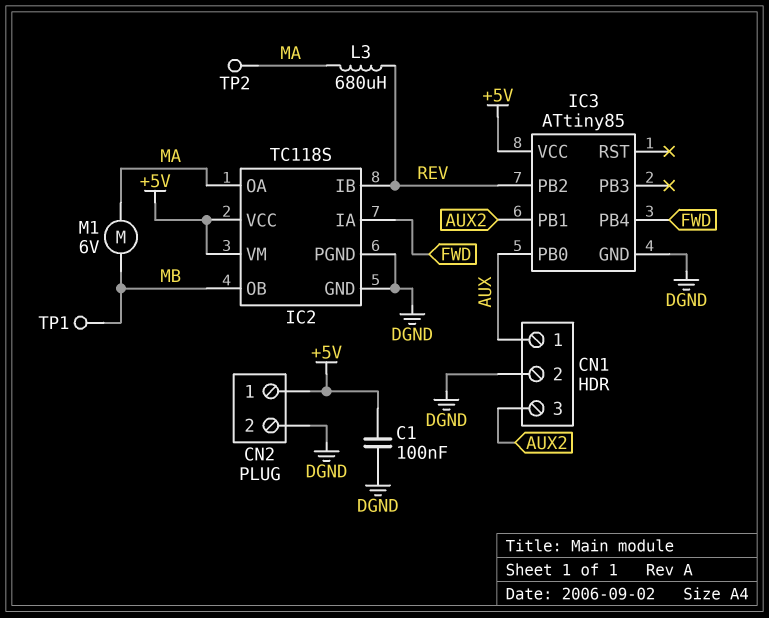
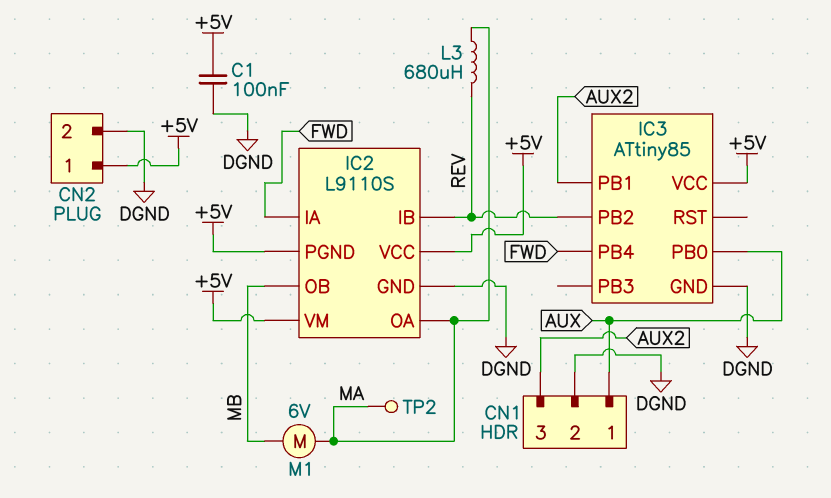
IC2: TC118S -> L9110S
IC2 pin PGND: DGND -> +5V
TP1: test point (MB) -> none

